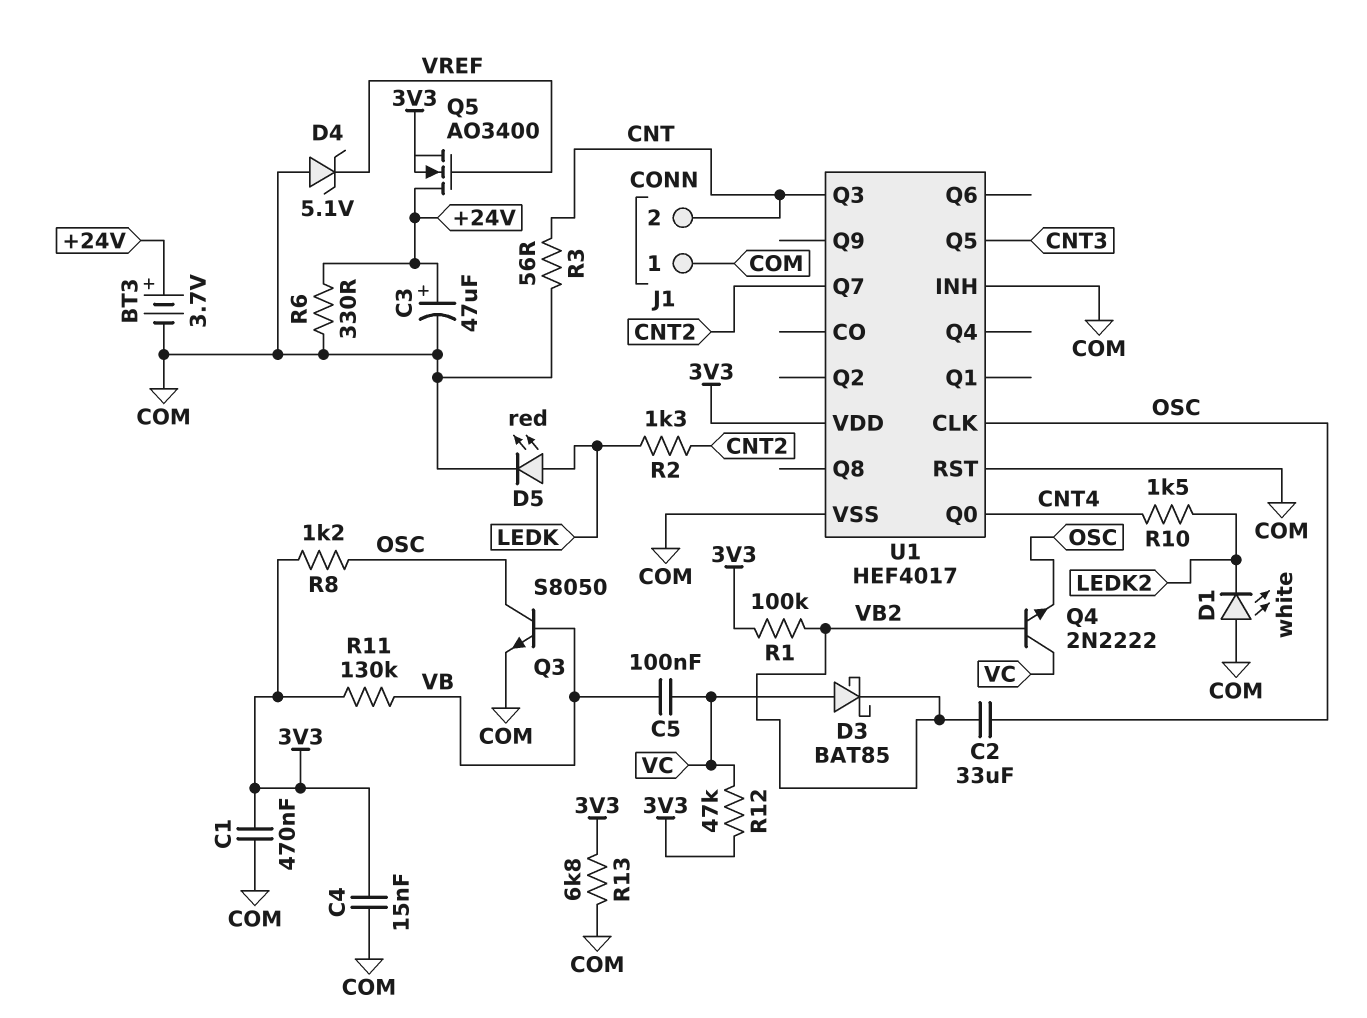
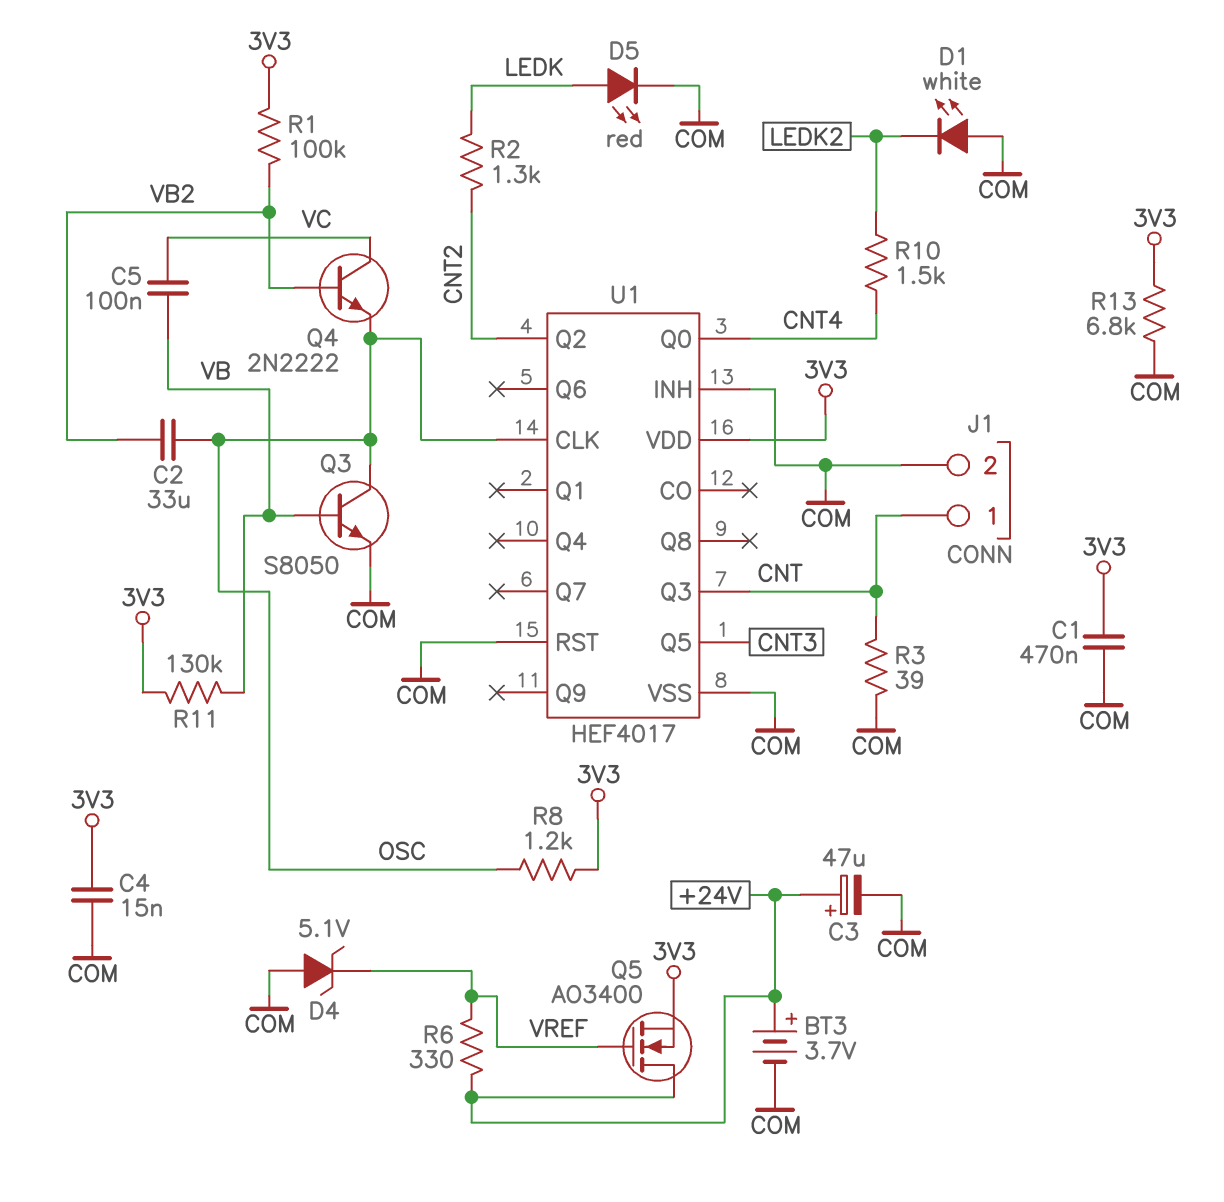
D3: schottky BAT85 (A VC, K VB2) -> none
J1 pin 1: COM -> CNT
J1 pin 2: CNT -> COM
R3: 56 (CNT, COM) -> 39 (CNT, COM)
R6: 330 (+24V, COM) -> 330 (+24V, VREF)
R12: 47k (3V3, VC) -> none
U1 pin Q2: none -> CNT2
U1 pin Q7: CNT2 -> none

